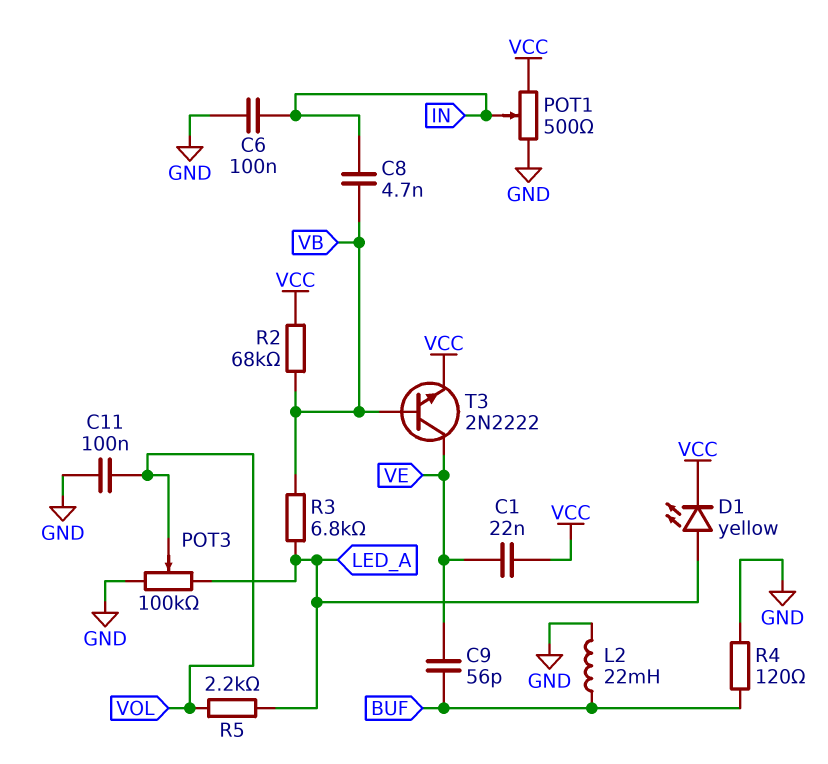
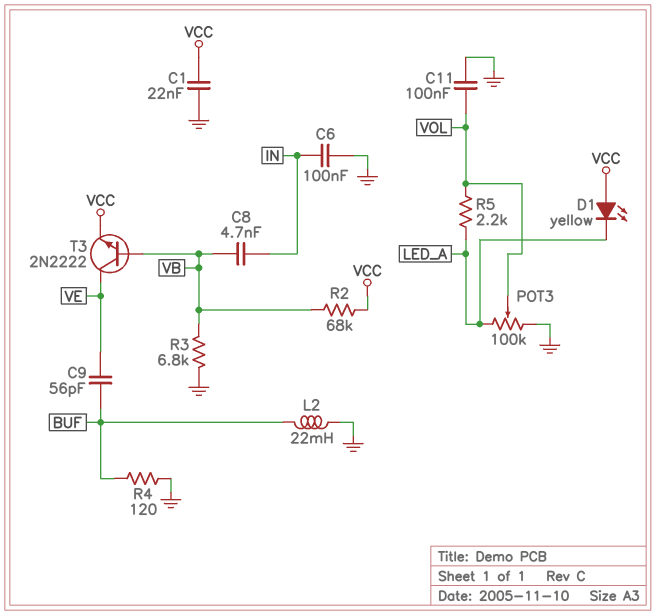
C1: 22nF (VCC, VE) -> 22nF (GND, VCC)
D1: LED yellow (A LED_A, K VCC) -> LED yellow (A VCC, K LED_A)
POT1: 500 (GND, VCC, wiper IN) -> none
R3: 6.8k (LED_A, VB) -> 6.8k (GND, VB)

